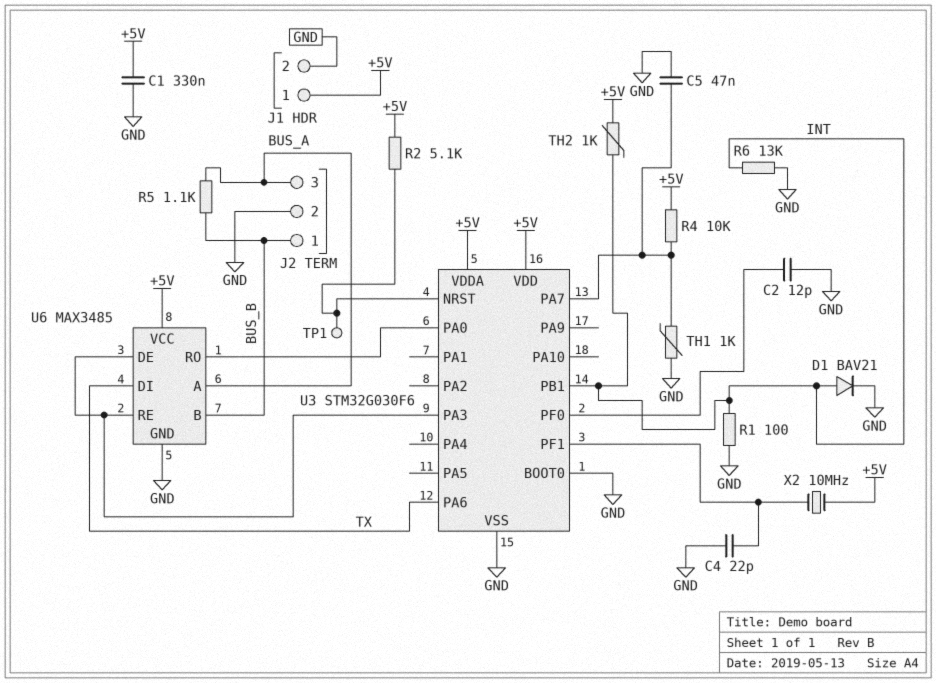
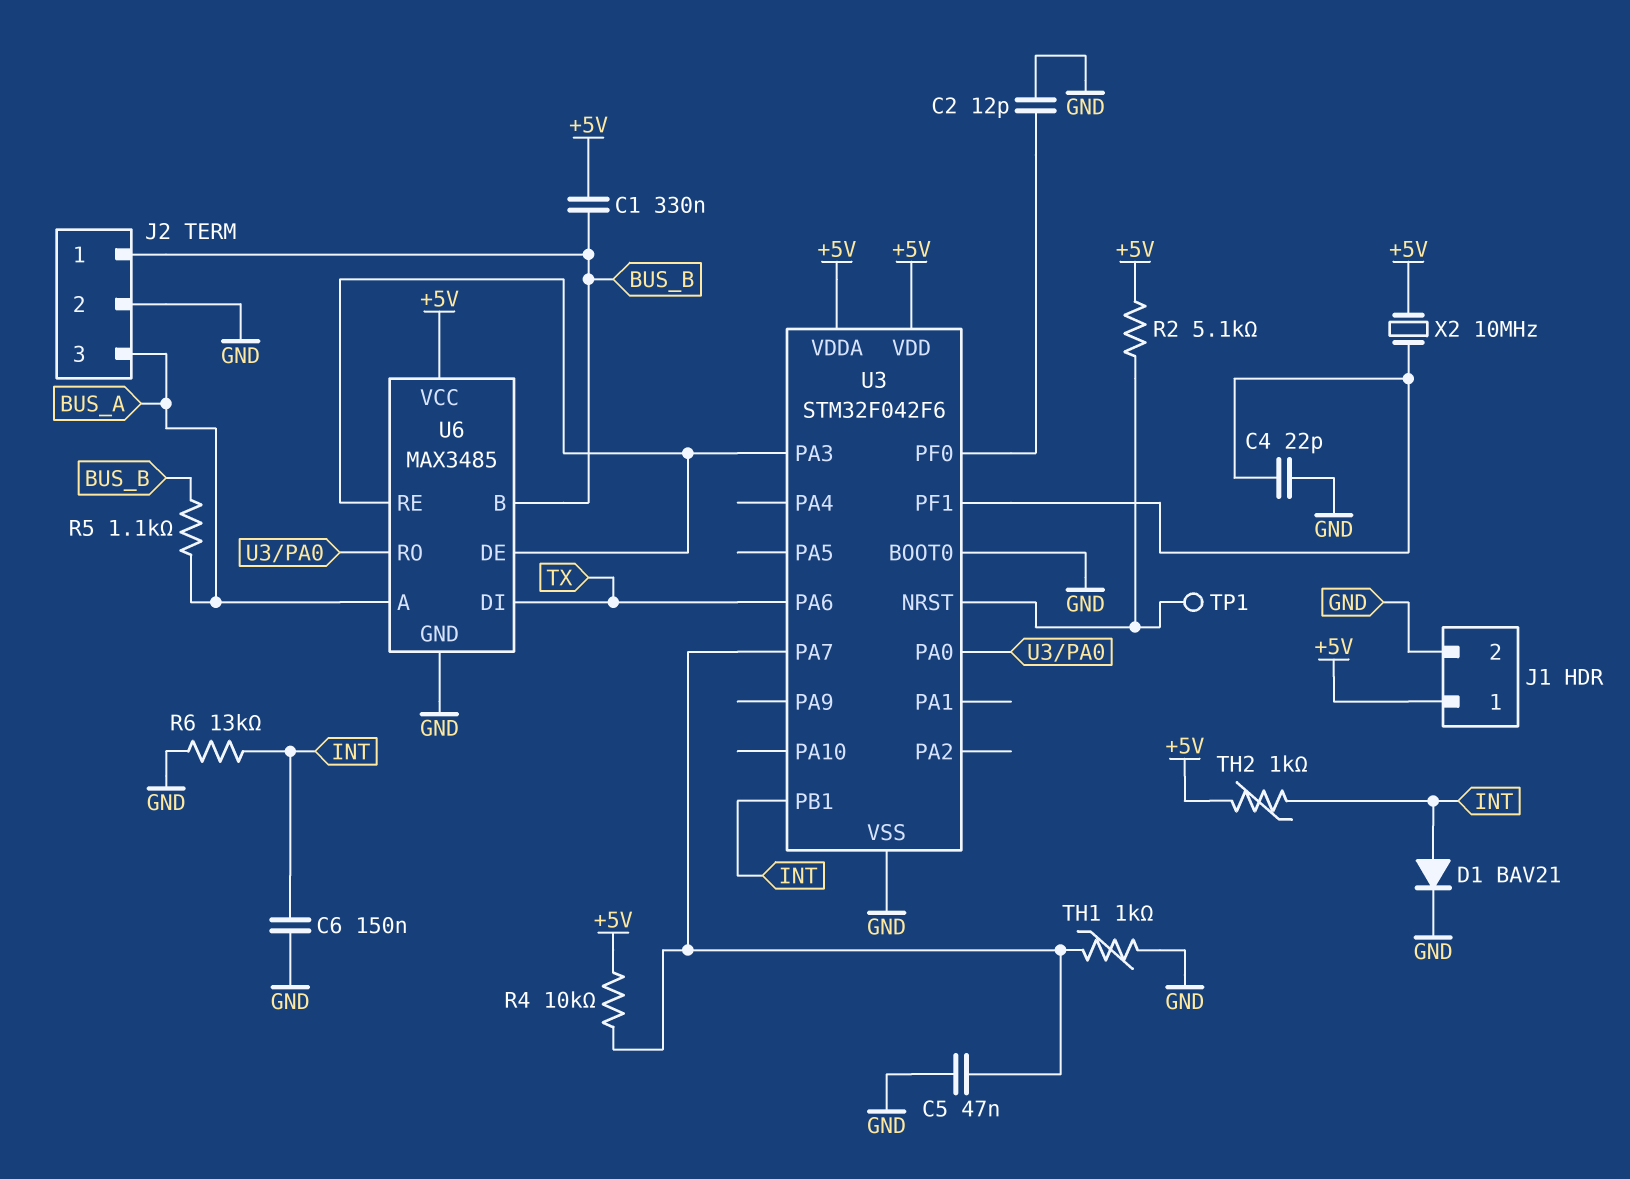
C1: 330nF (+5V, GND) -> 330nF (+5V, BUS_B)
C6: none -> 150nF (GND, INT)
R1: 100 (GND, INT) -> none
U3: STM32G030F6 -> STM32F042F6

